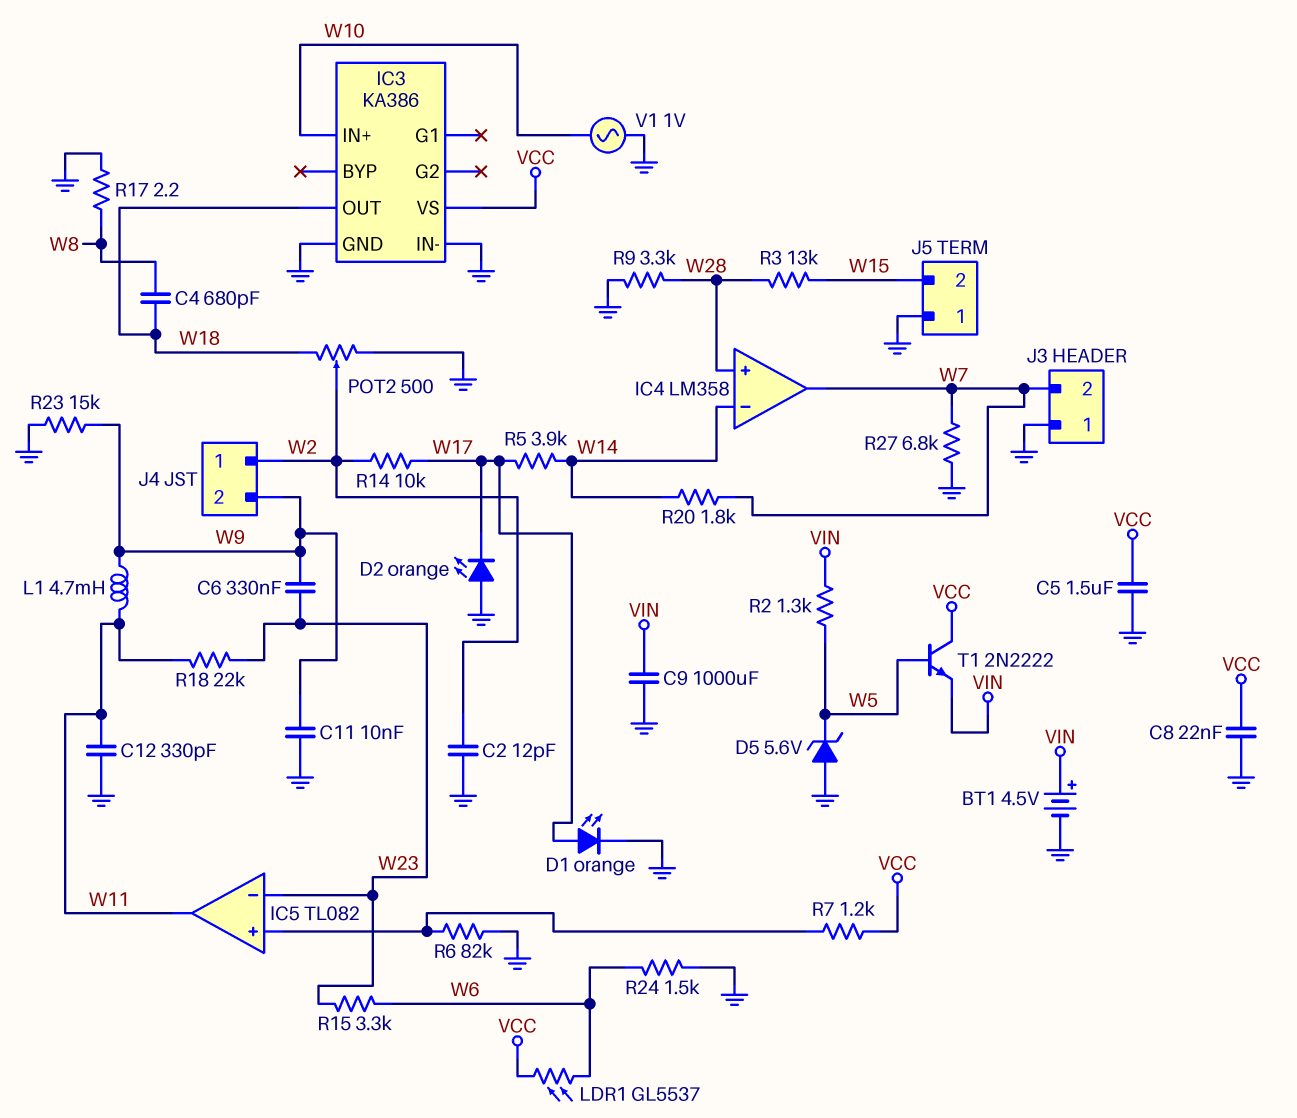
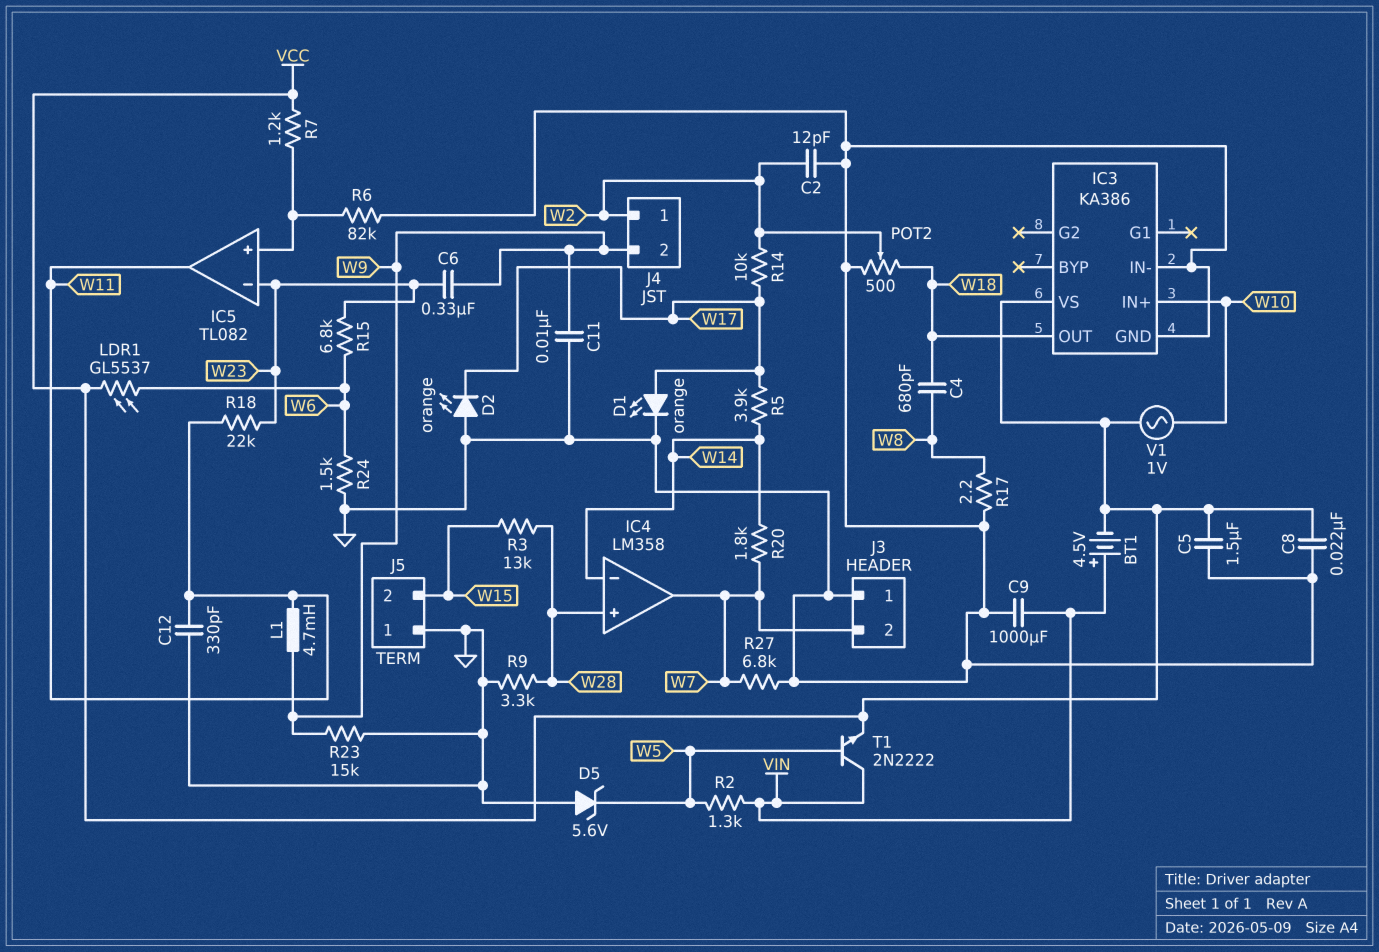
BT1: 4.5V (plus VIN, minus GND) -> 4.5V (plus VIN, minus VCC)
R15: 3.3k (W6, W23) -> 6.8k (W6, W23)
T1: NPN 2N2222 (B W5, C VCC, E VIN) -> NPN 2N2222 (B W5, C VIN, E VCC)
V1: AC 1V (GND, W10) -> AC 1V (VCC, W10)

